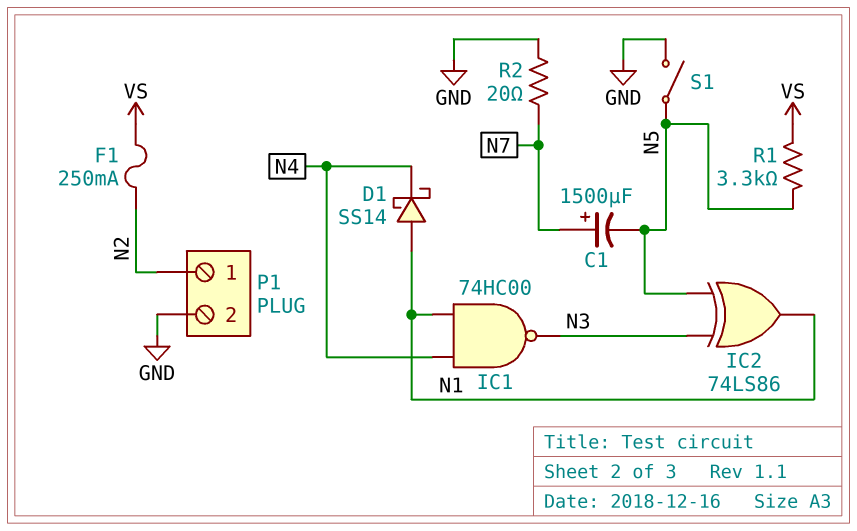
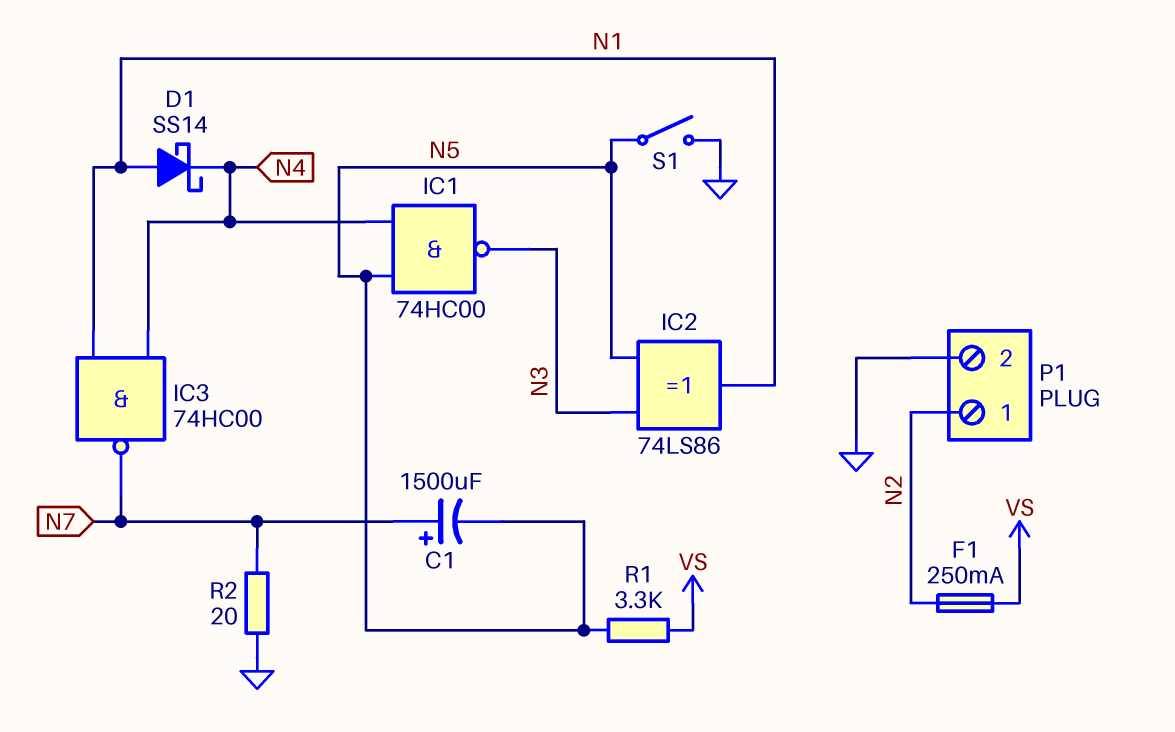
IC1: NAND 74HC00 (in N1, in N4, out N3) -> NAND 74HC00 (in N4, in N5, out N3)
IC3: none -> NAND 74HC00 (in N1, in N4, out N7)

